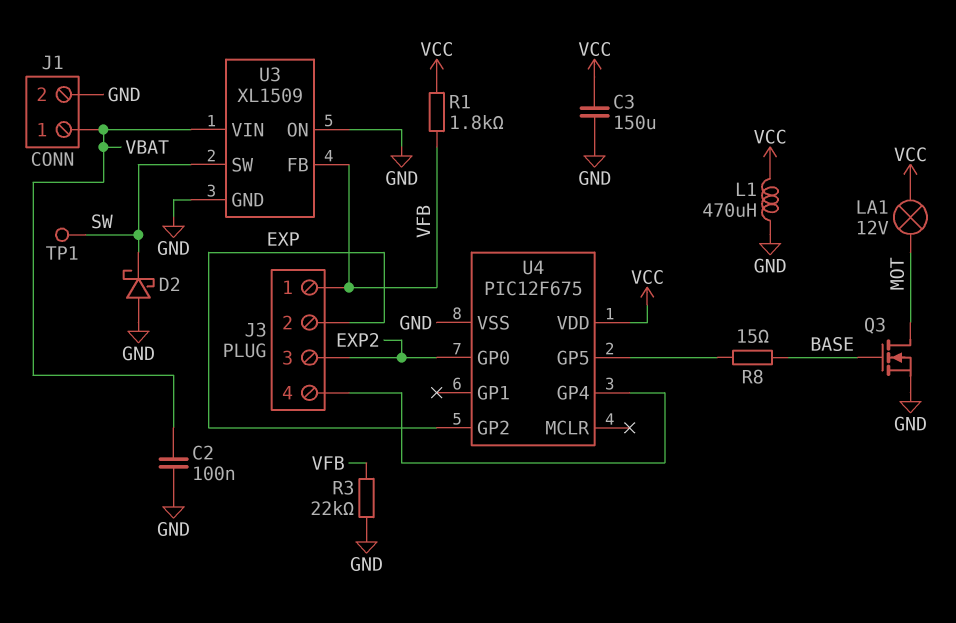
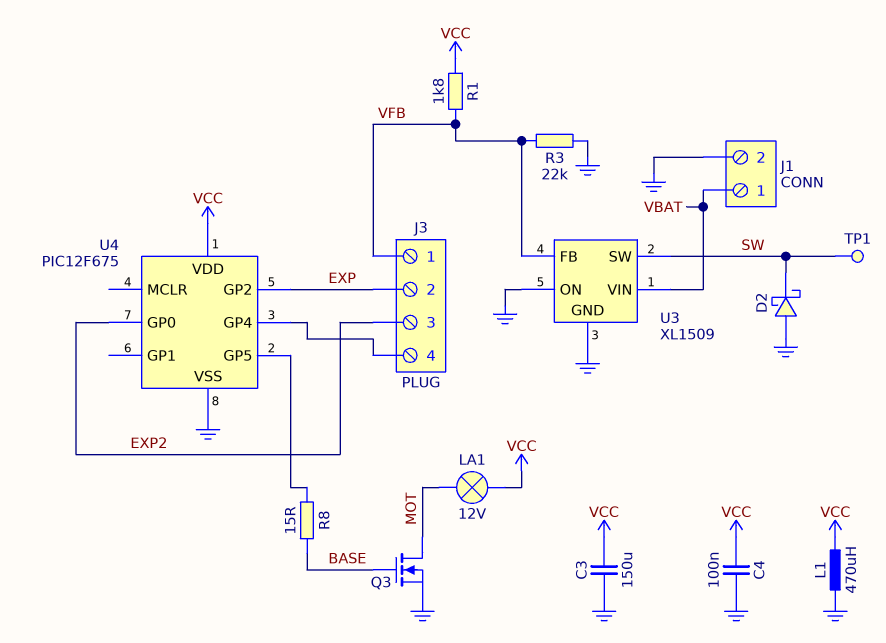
C2: 100nF (GND, VBAT) -> none
C4: none -> 100nF (GND, VCC)

